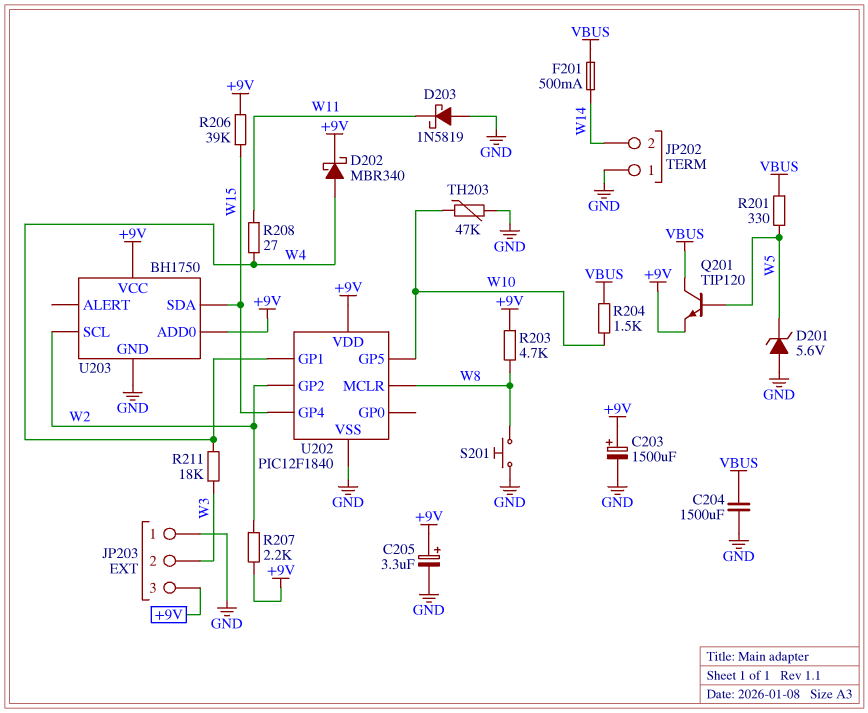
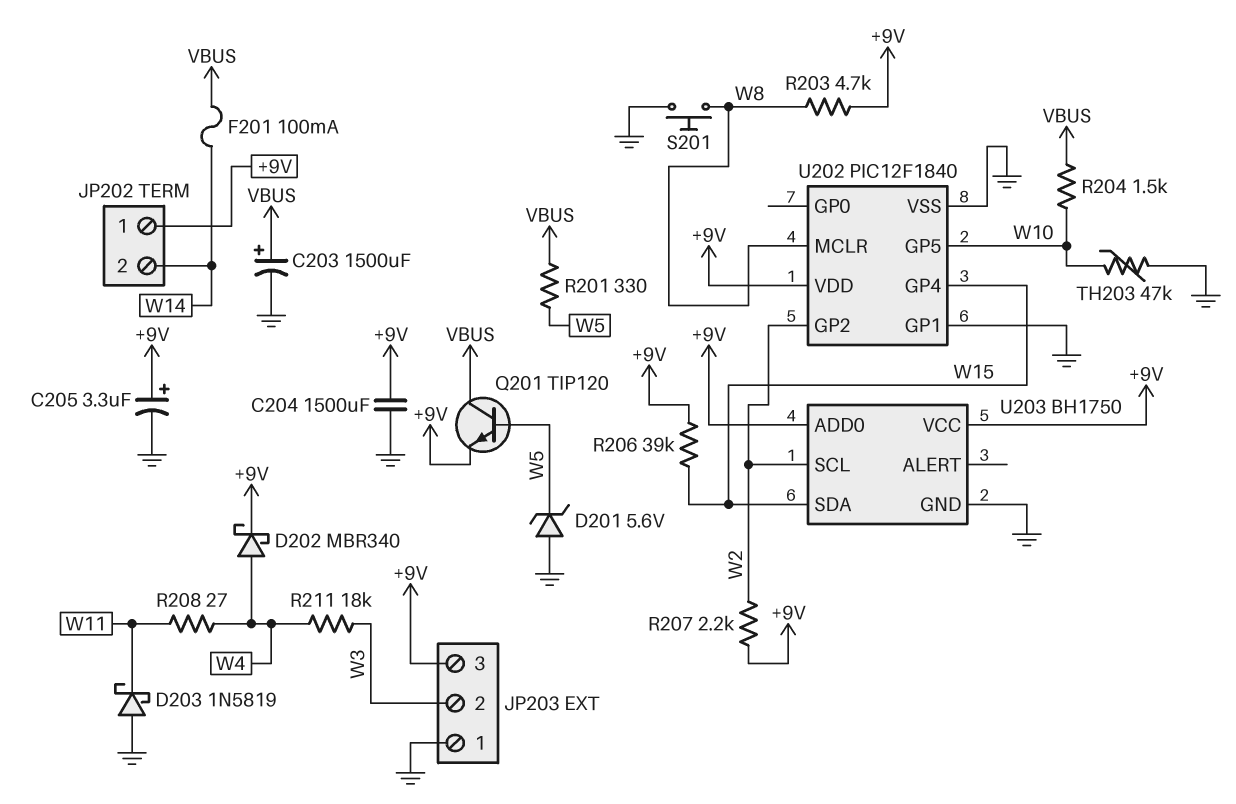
C203: 1500uF (plus +9V, minus GND) -> 1500uF (plus VBUS, minus GND)
C204: 1500uF (GND, VBUS) -> 1500uF (+9V, GND)
F201: 500mA (VBUS, W14) -> 100mA (VBUS, W14)
JP202 pin 1: GND -> +9V
U202 pin GP1: W4 -> GND

